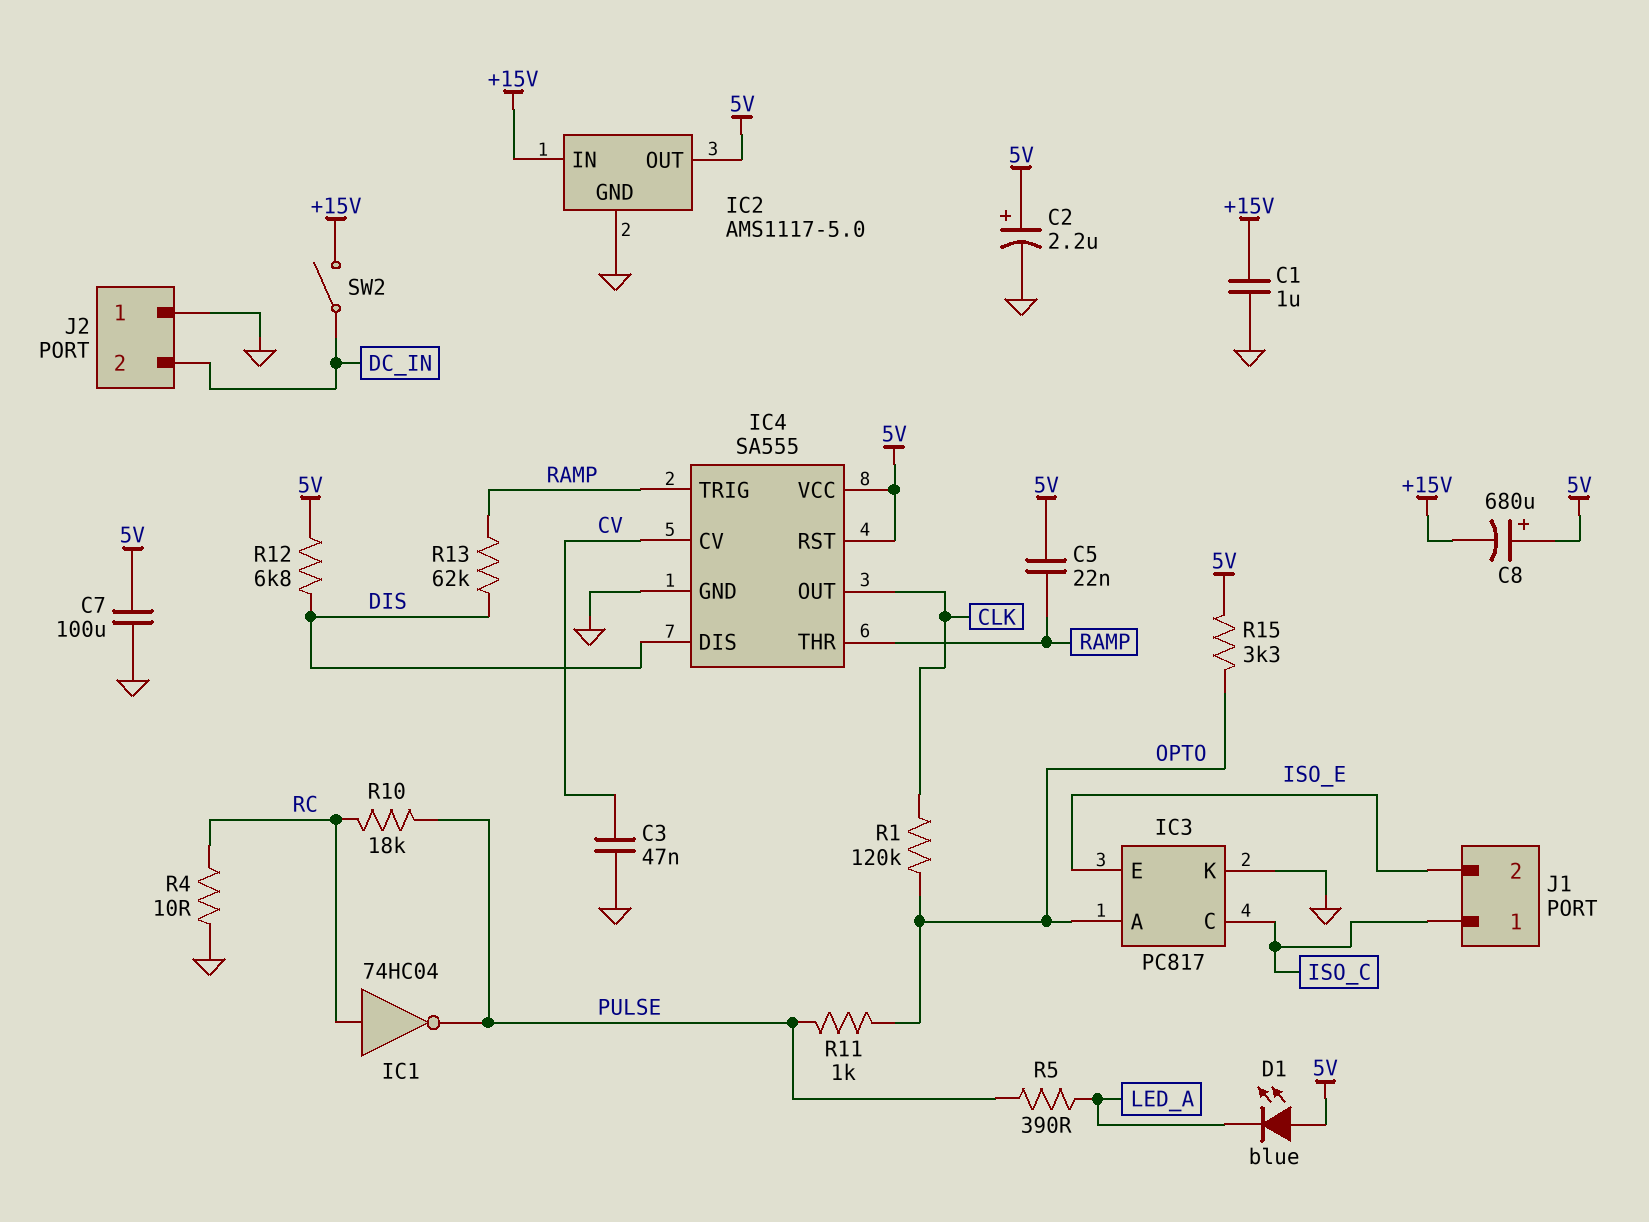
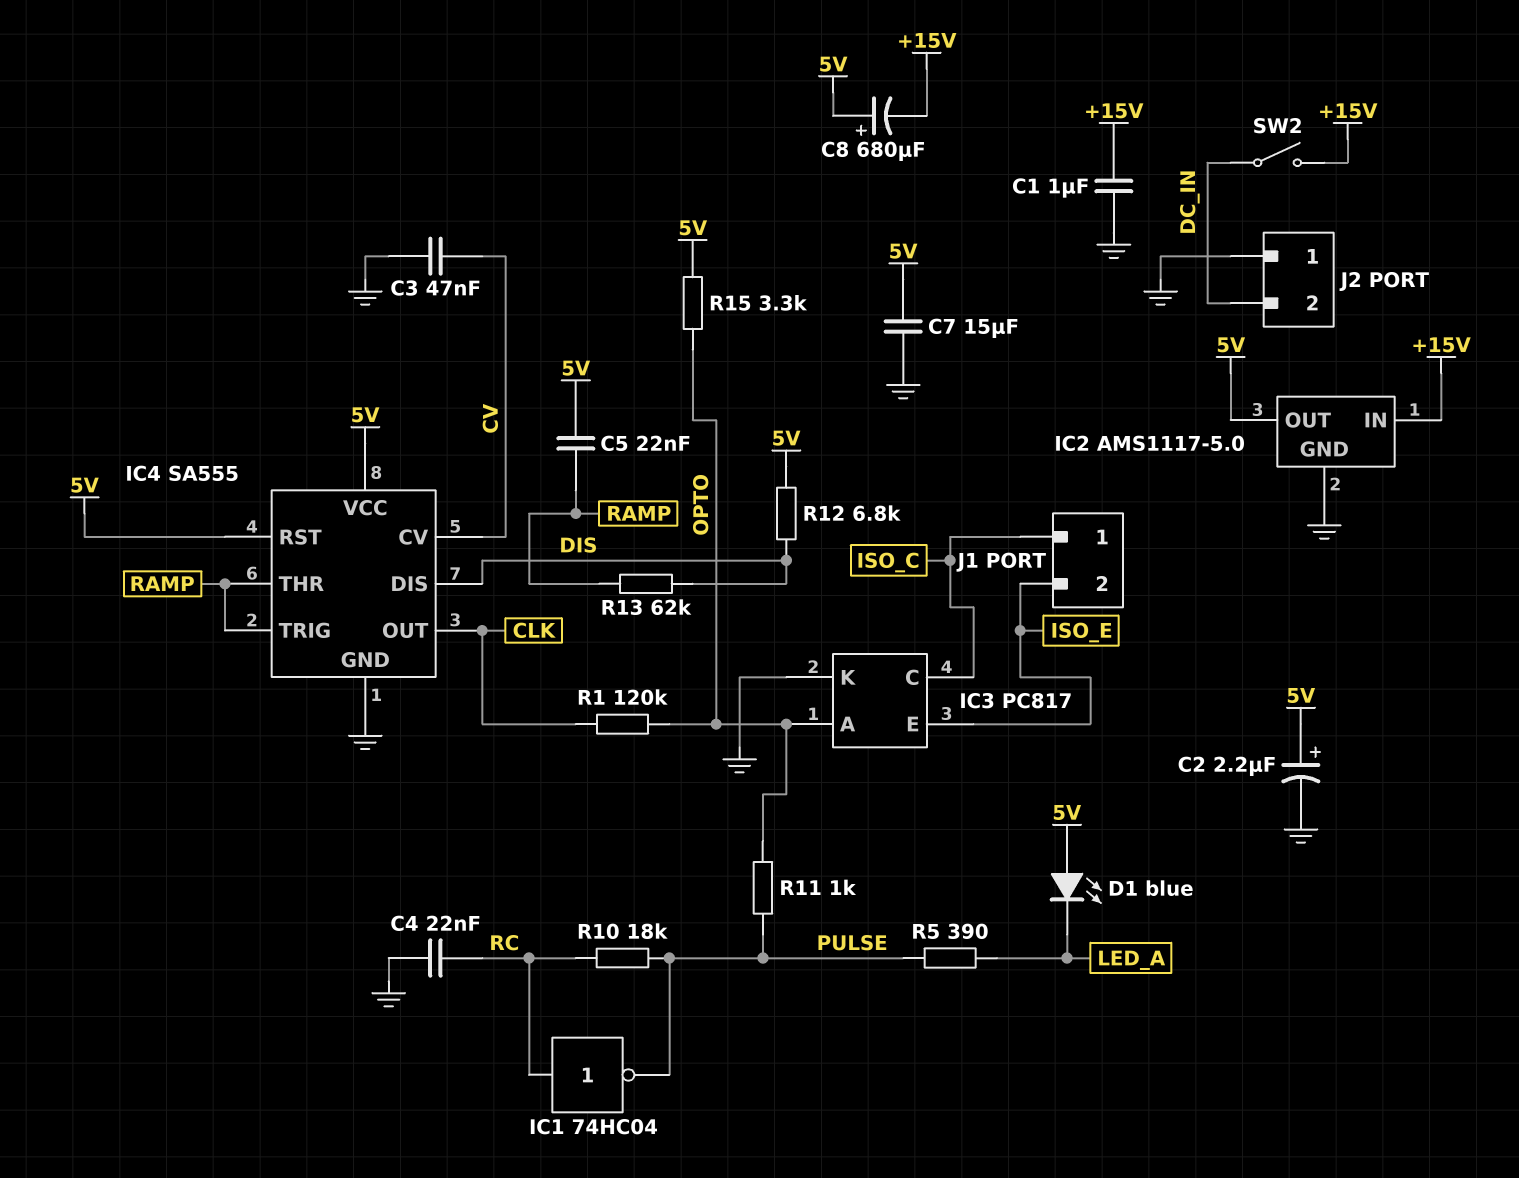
C4: none -> 22nF (GND, RC)
C7: 100uF (5V, GND) -> 15uF (5V, GND)
R4: 10 (GND, RC) -> none

